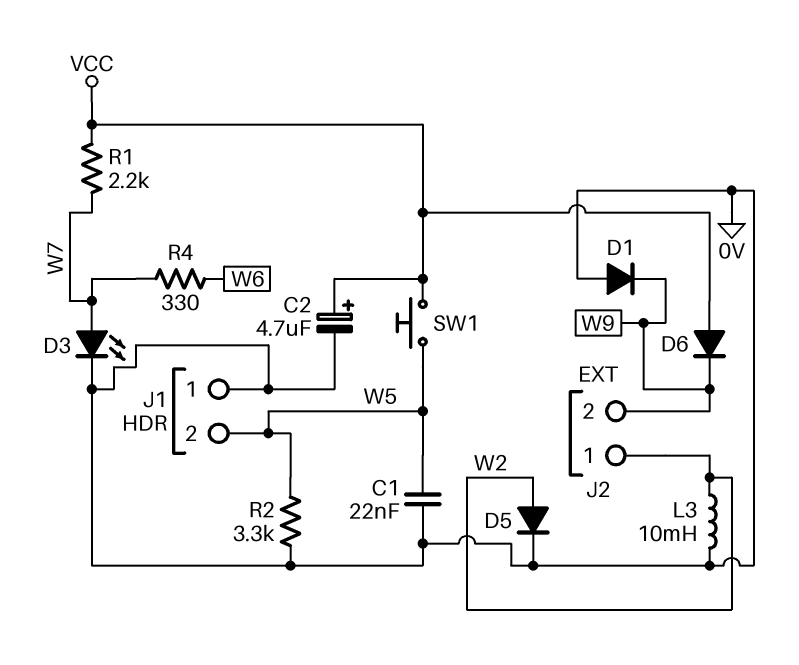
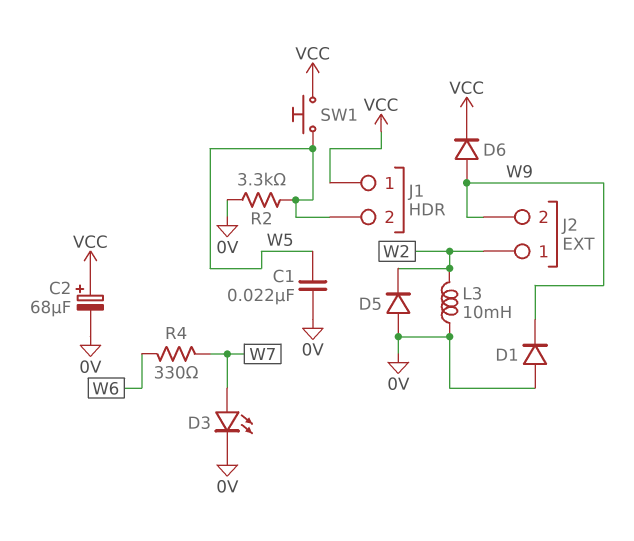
C2: 4.7uF (plus VCC, minus 0V) -> 68uF (plus VCC, minus 0V)
D5: diode (A W2, K 0V) -> diode (A 0V, K W2)
D6: diode (A VCC, K W9) -> diode (A W9, K VCC)
J1 pin 1: 0V -> VCC
R1: 2.2k (VCC, W7) -> none

